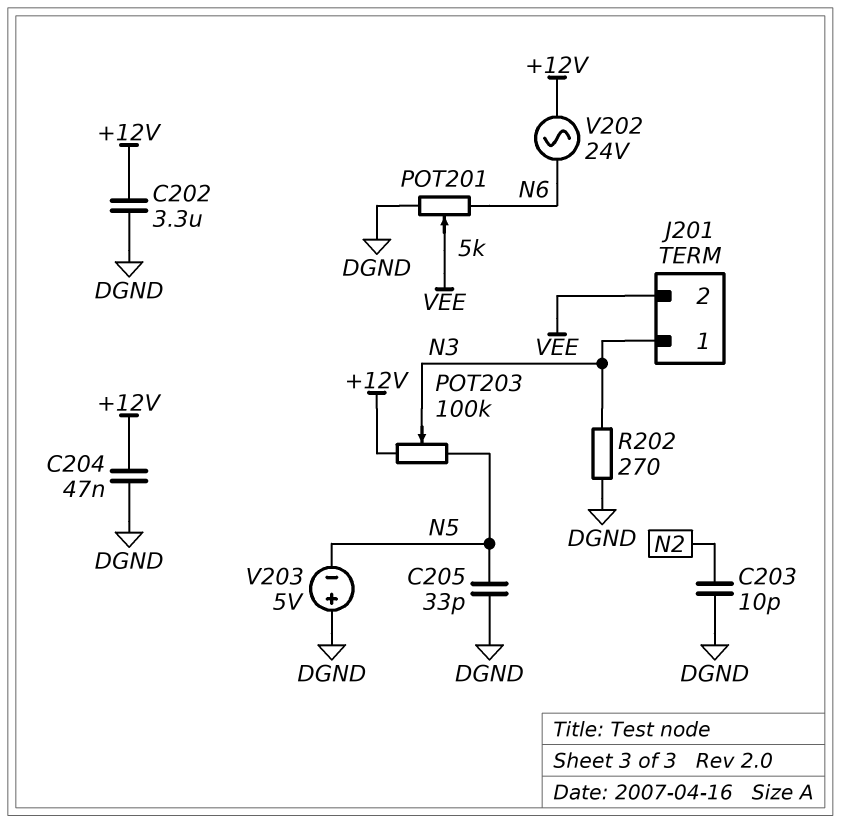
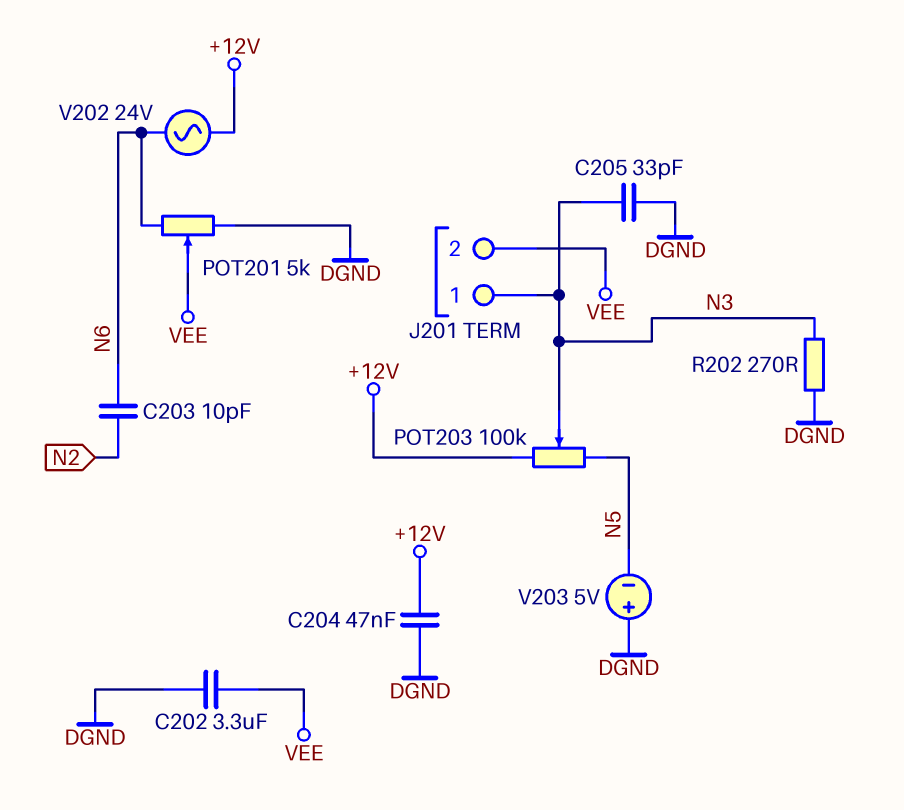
C202: 3.3uF (+12V, DGND) -> 3.3uF (DGND, VEE)
C203: 10pF (DGND, N2) -> 10pF (N2, N6)
C205: 33pF (DGND, N5) -> 33pF (DGND, N3)

